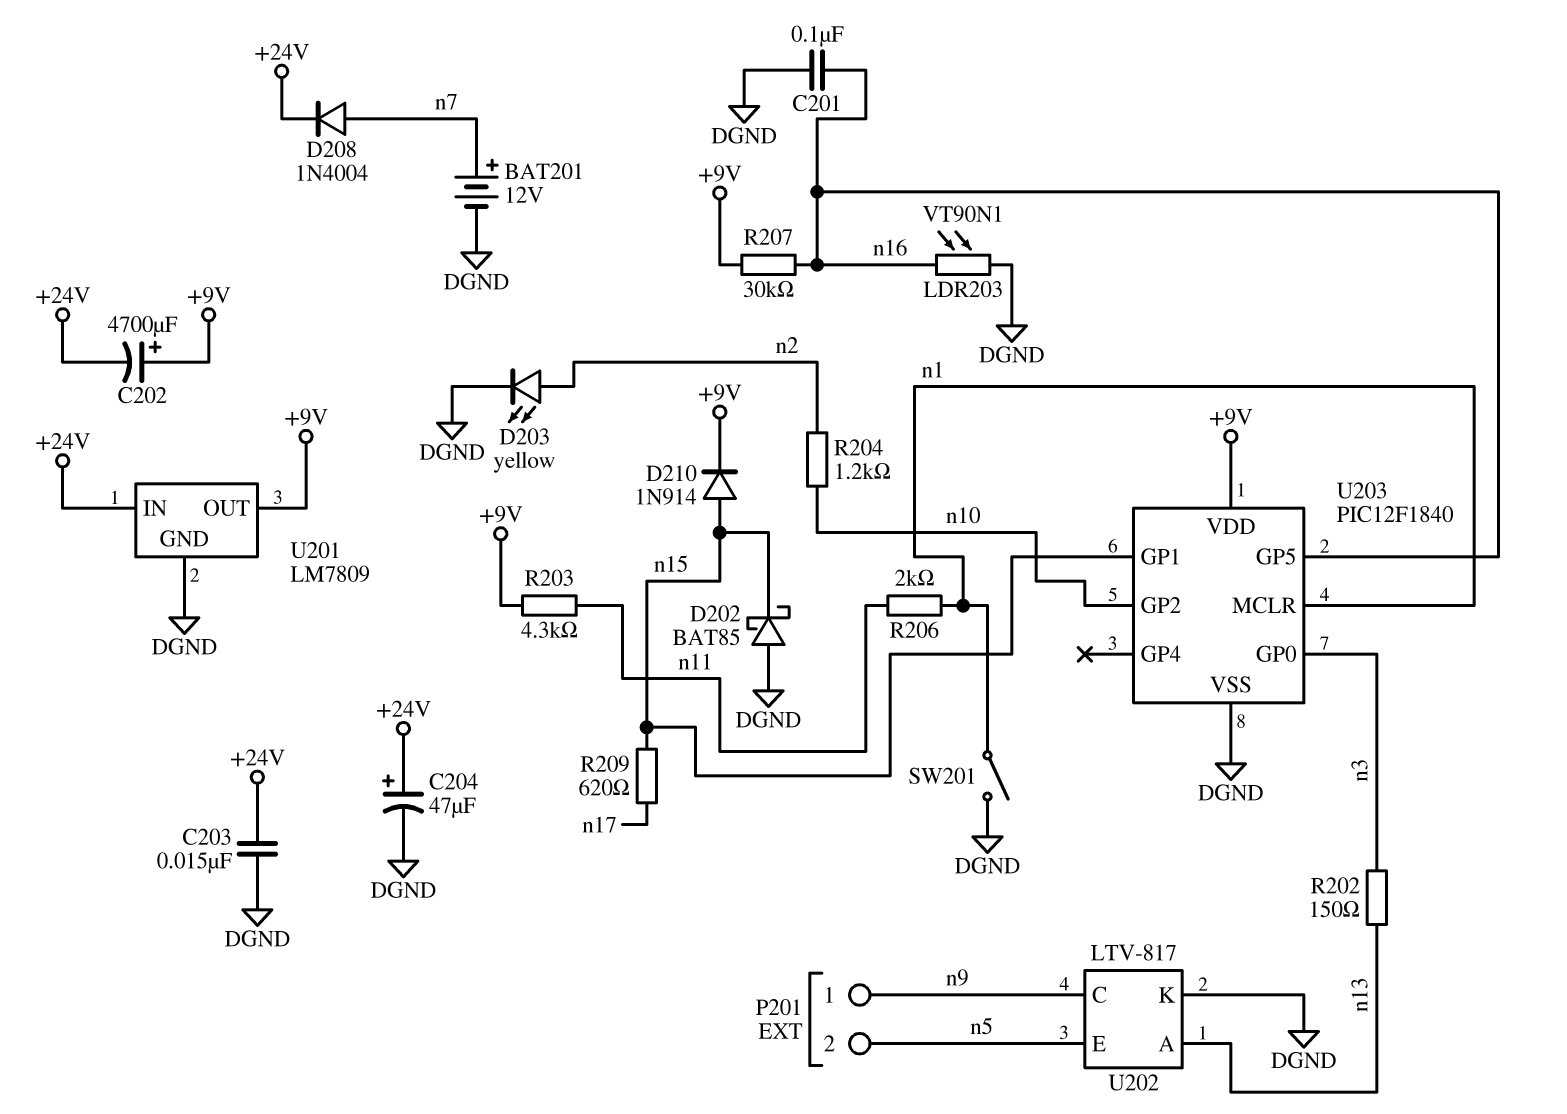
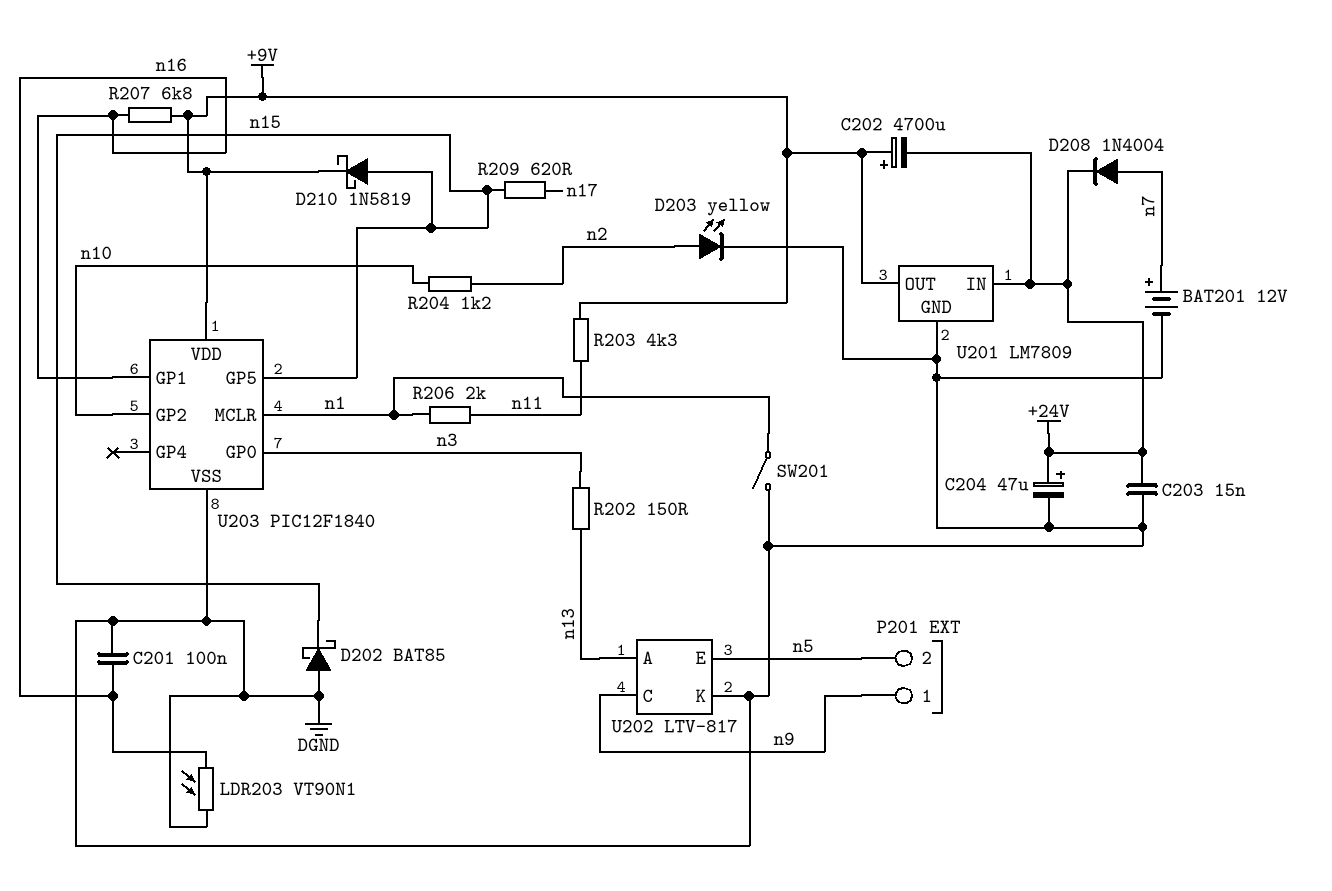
D210: diode 1N914 (A n15, K +9V) -> schottky 1N5819 (A n15, K +9V)
R207: 30k (+9V, n16) -> 6.8k (+9V, n16)
U203 pin GP1: n15 -> n16
U203 pin GP5: n16 -> n15

